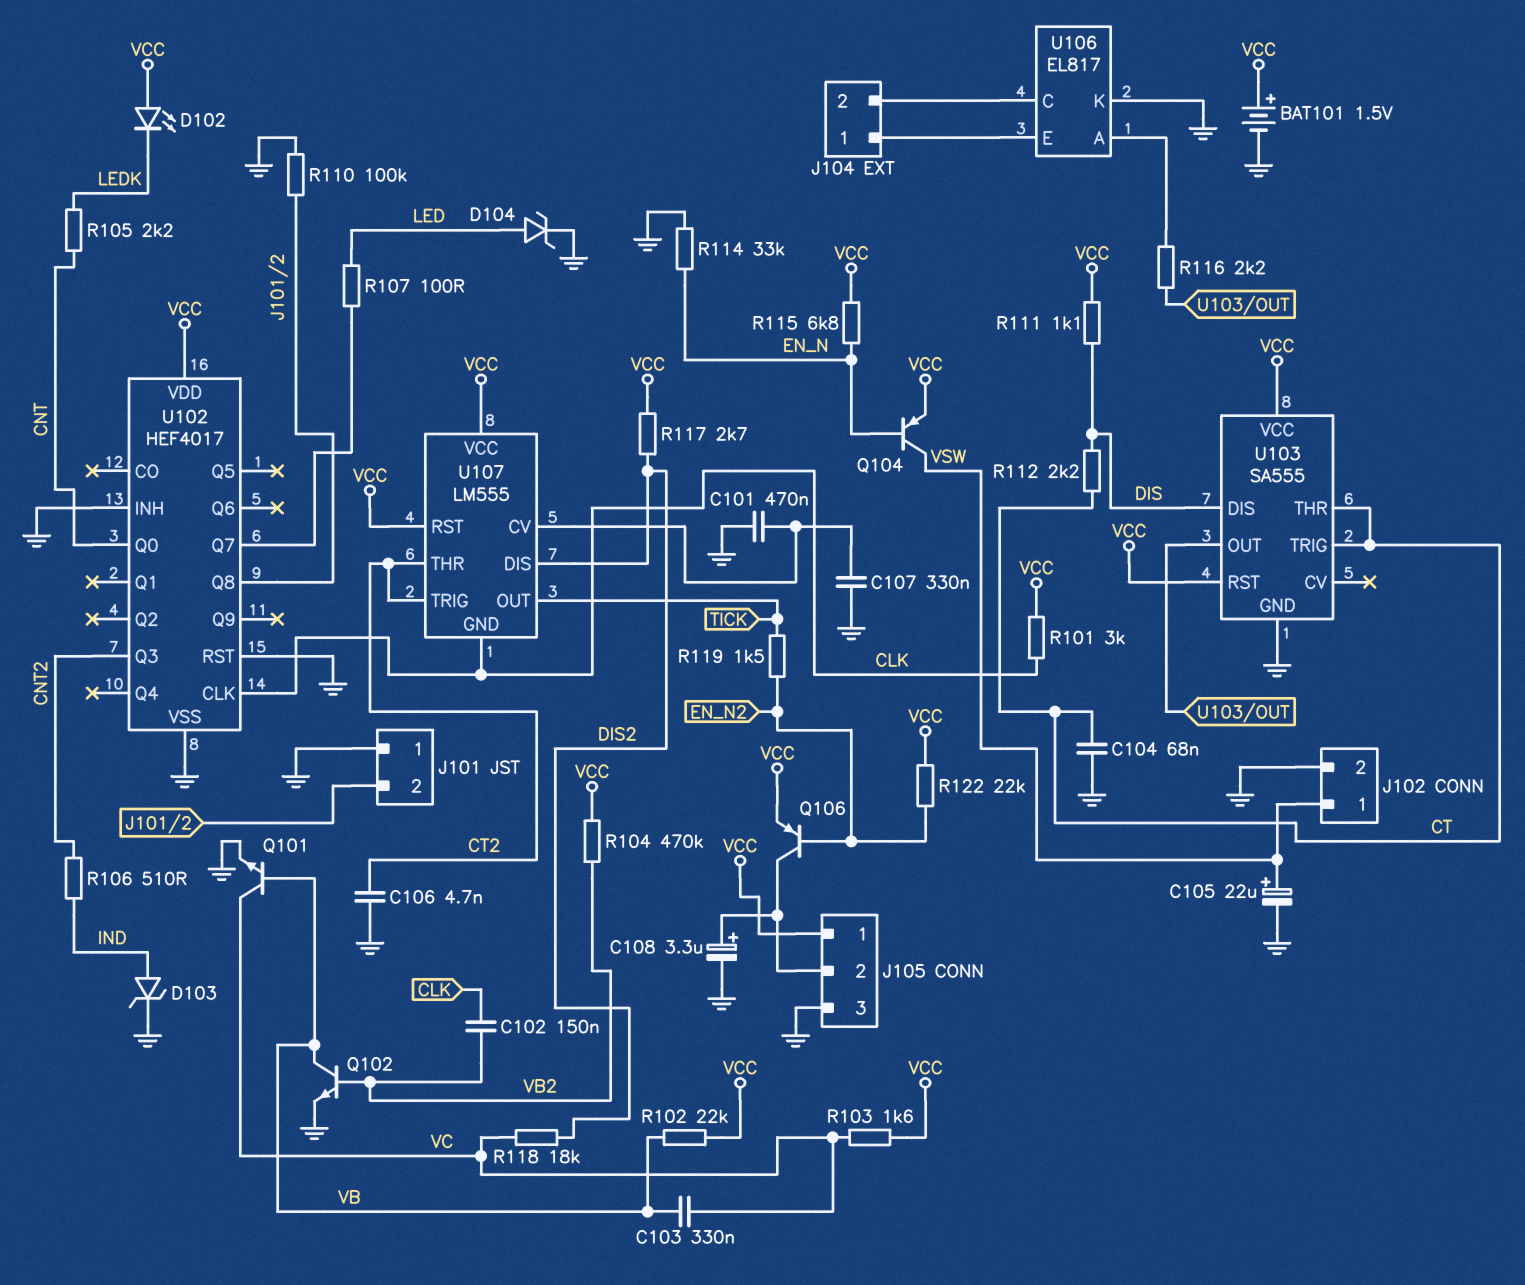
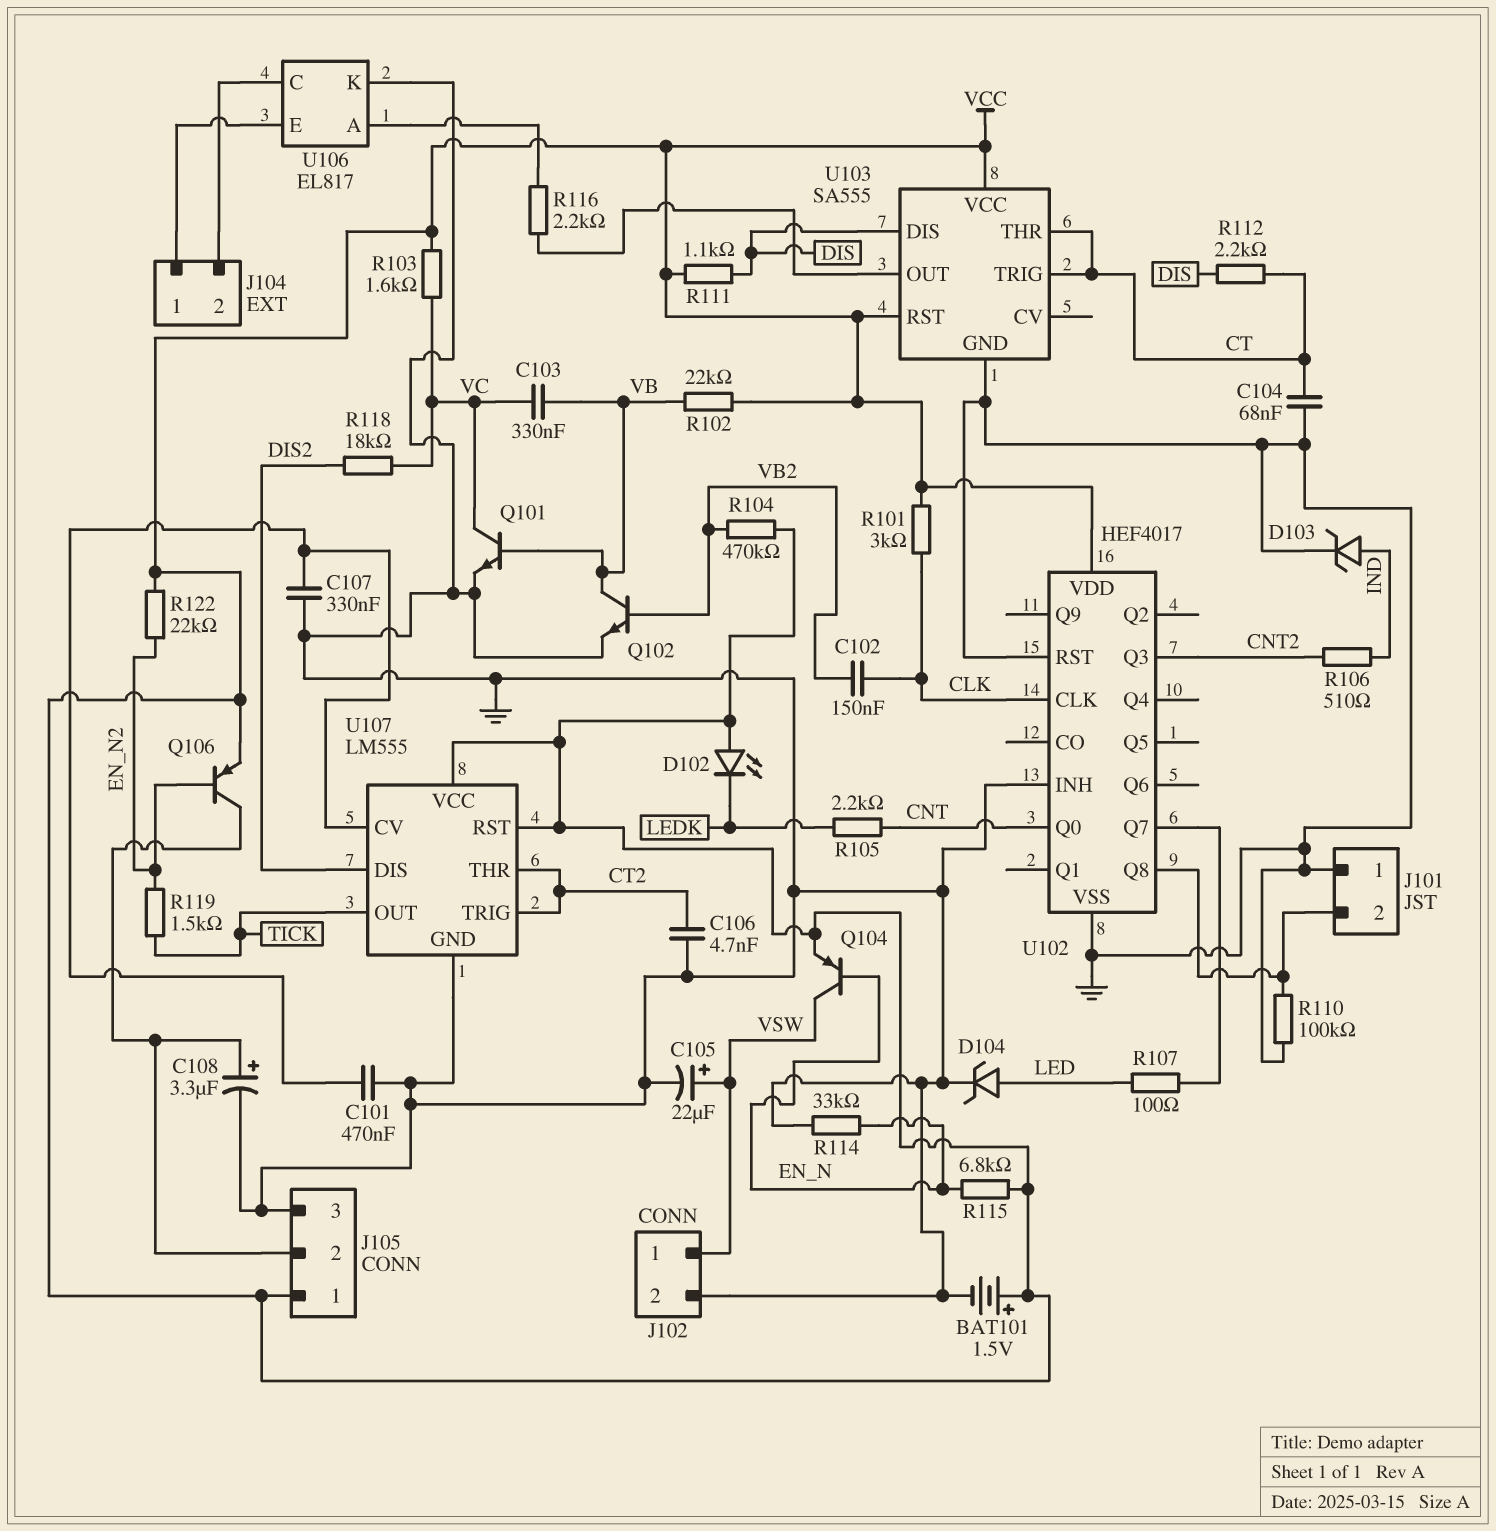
R117: 2.7k (DIS2, VCC) -> none
U107 pin GND: CLK -> GND

